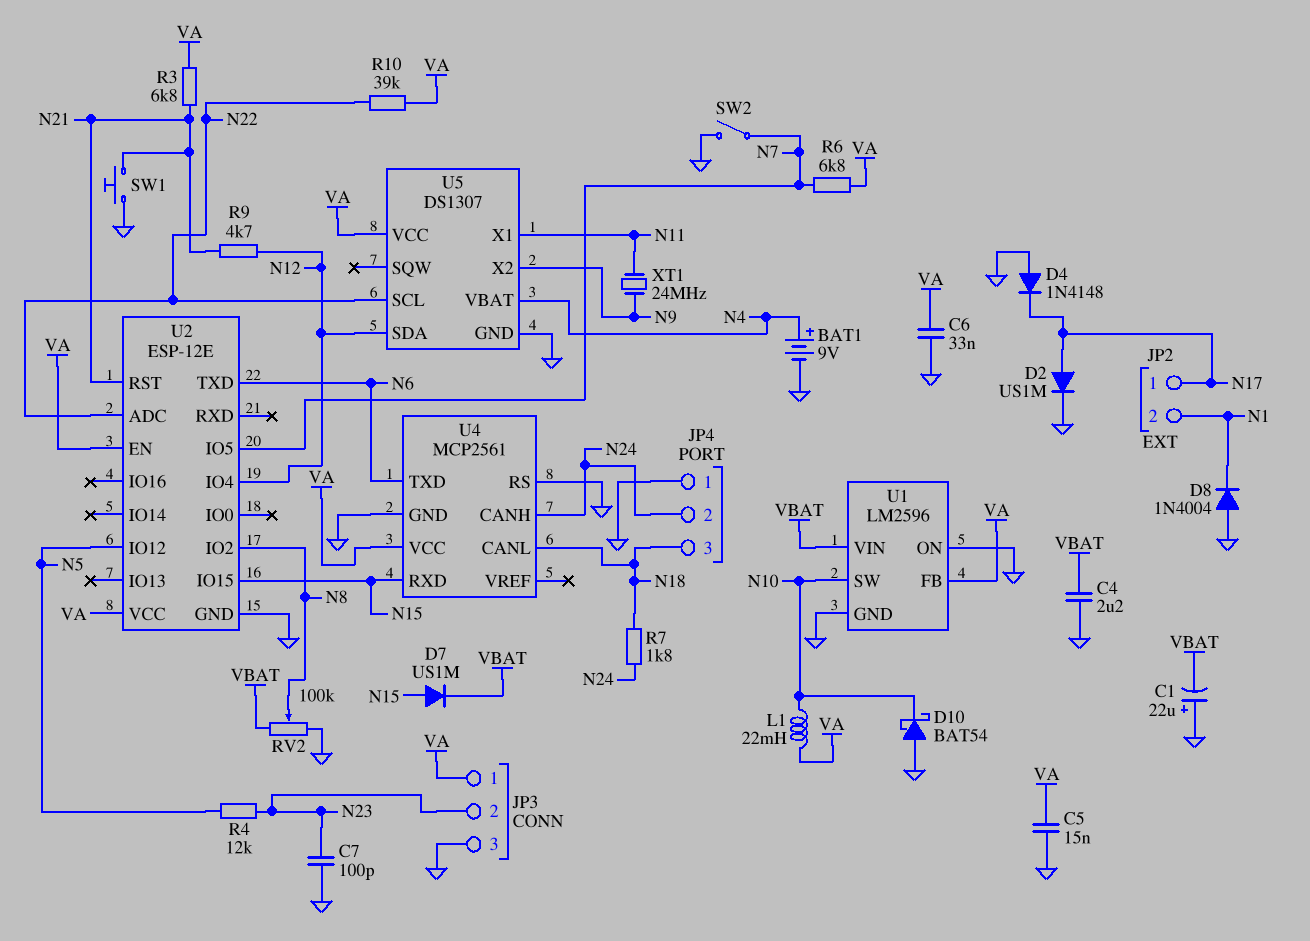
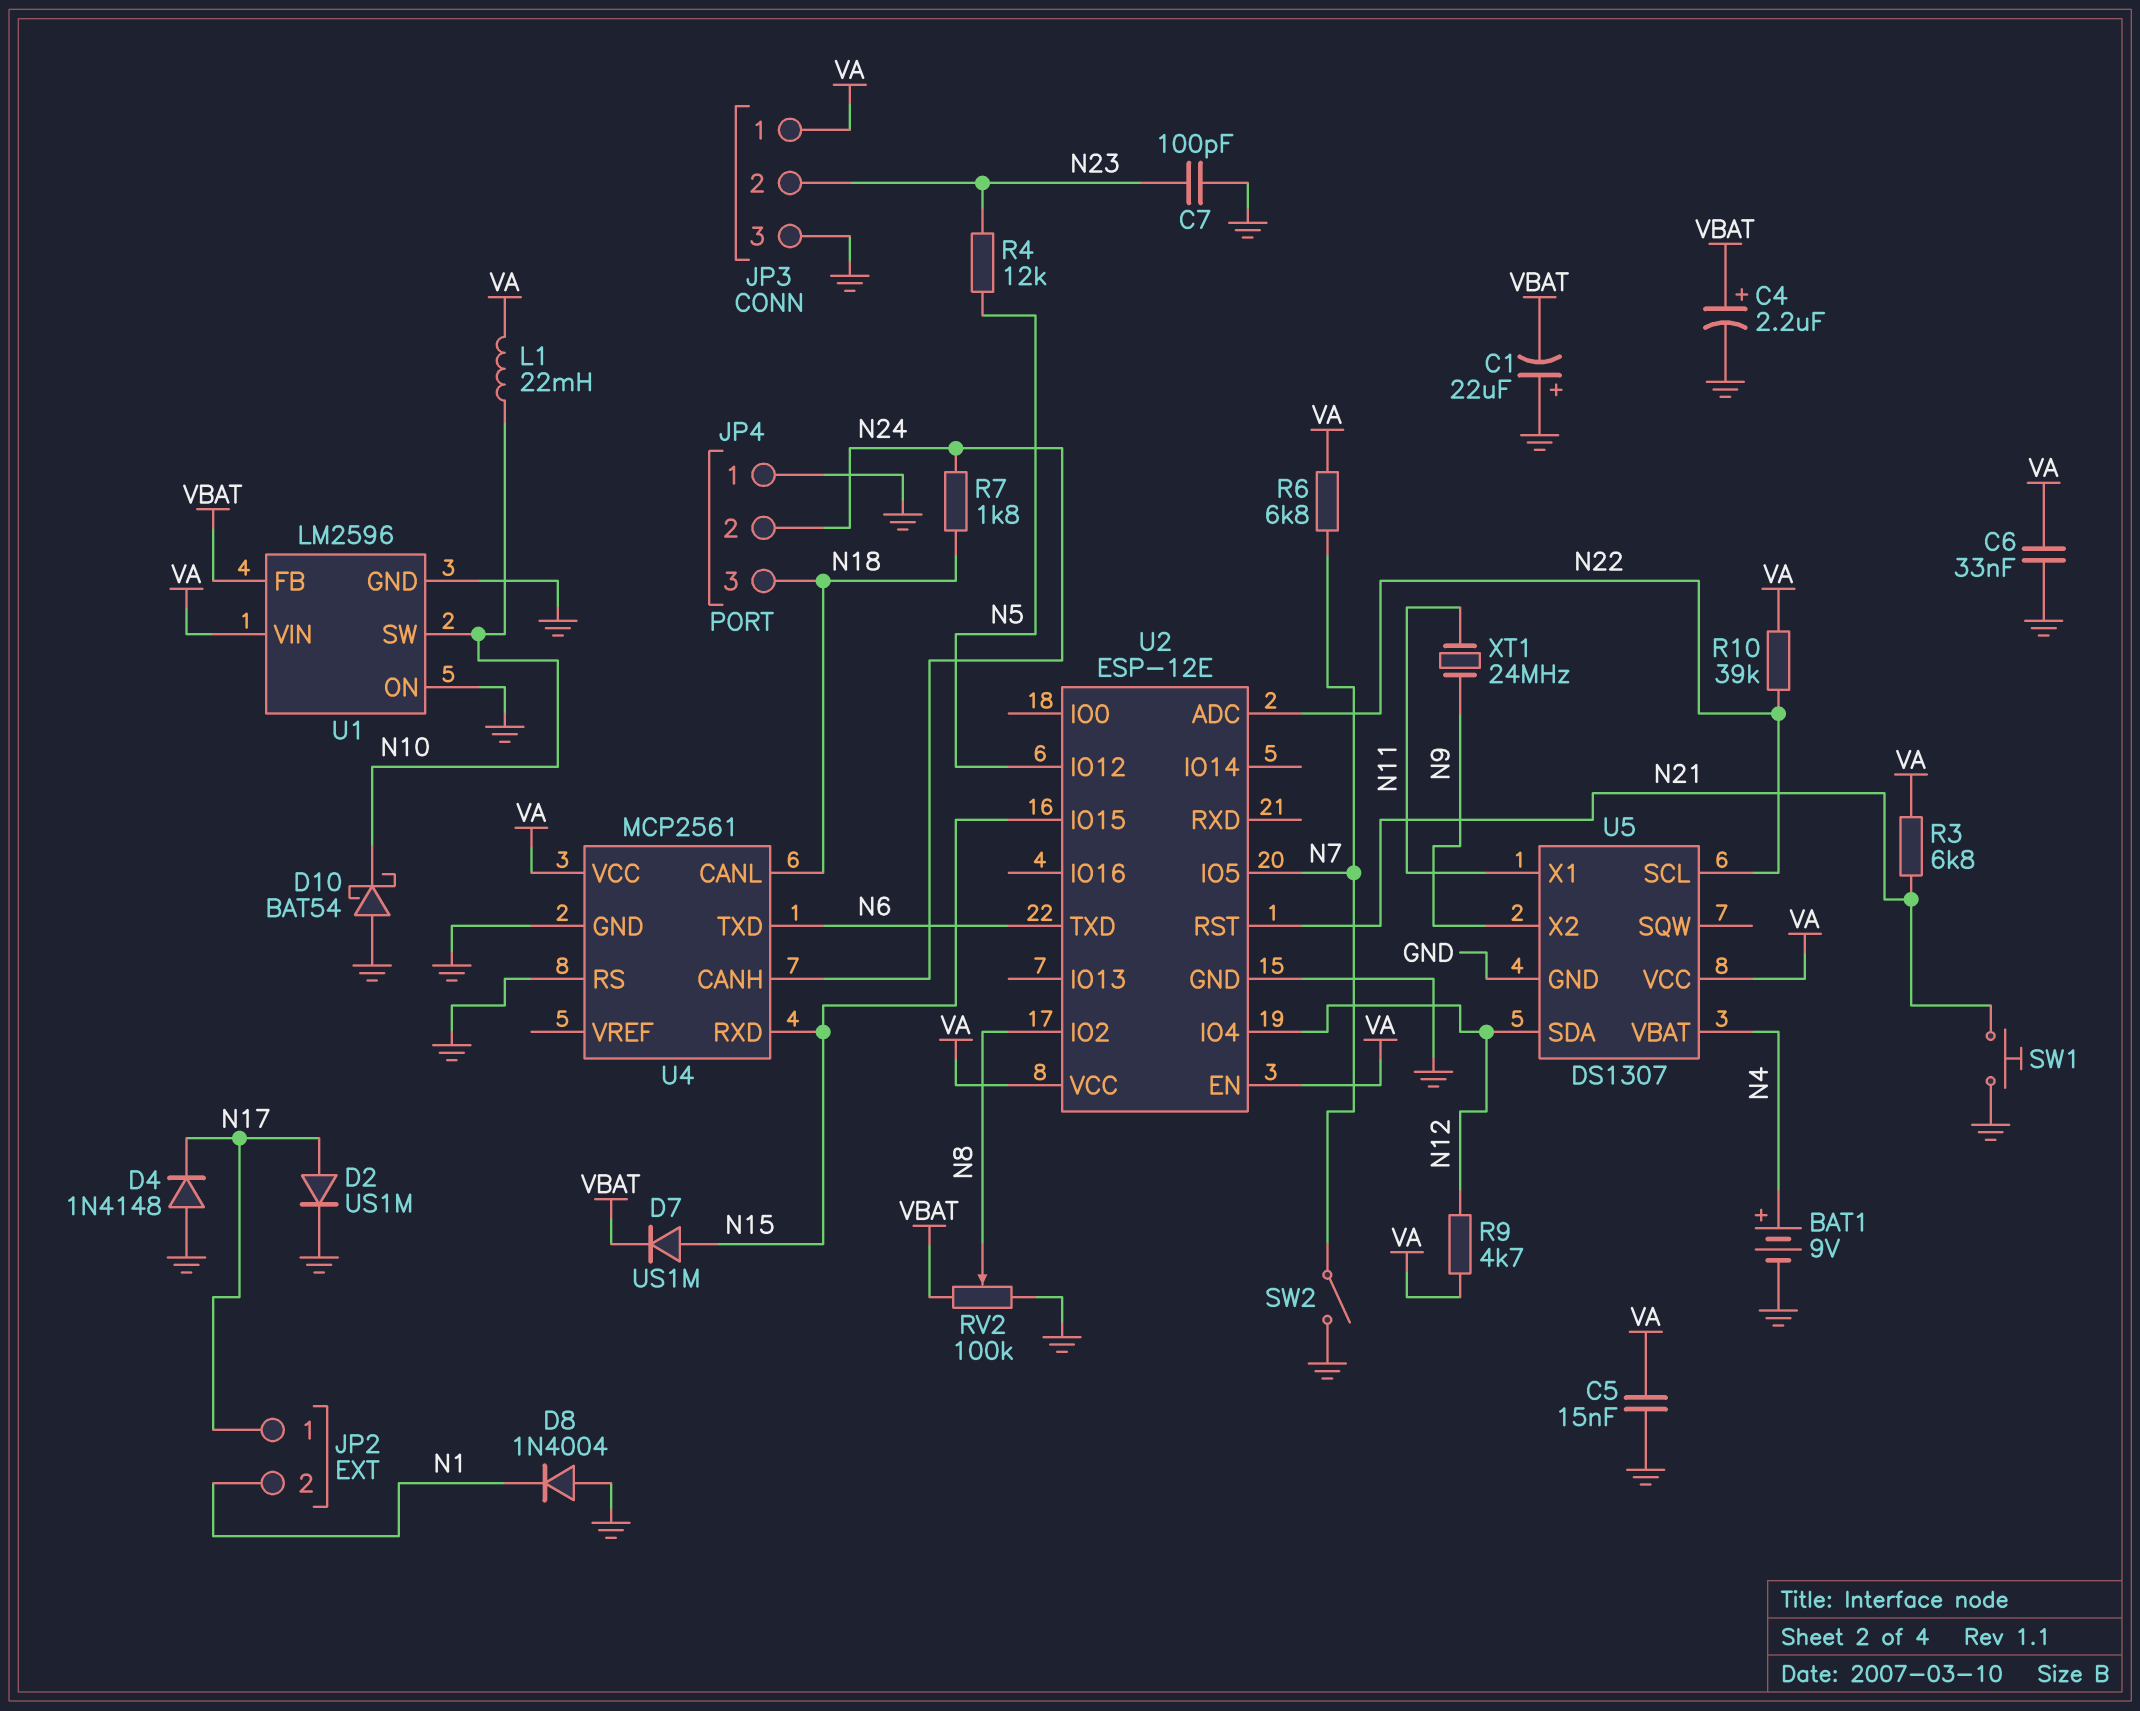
C4: 2.2uF (GND, VBAT) -> 2.2uF (plus VBAT, minus GND)
R9: 4.7k (N12, N21) -> 4.7k (N12, VA)
U1 pin FB: VA -> VBAT
U1 pin VIN: VBAT -> VA

